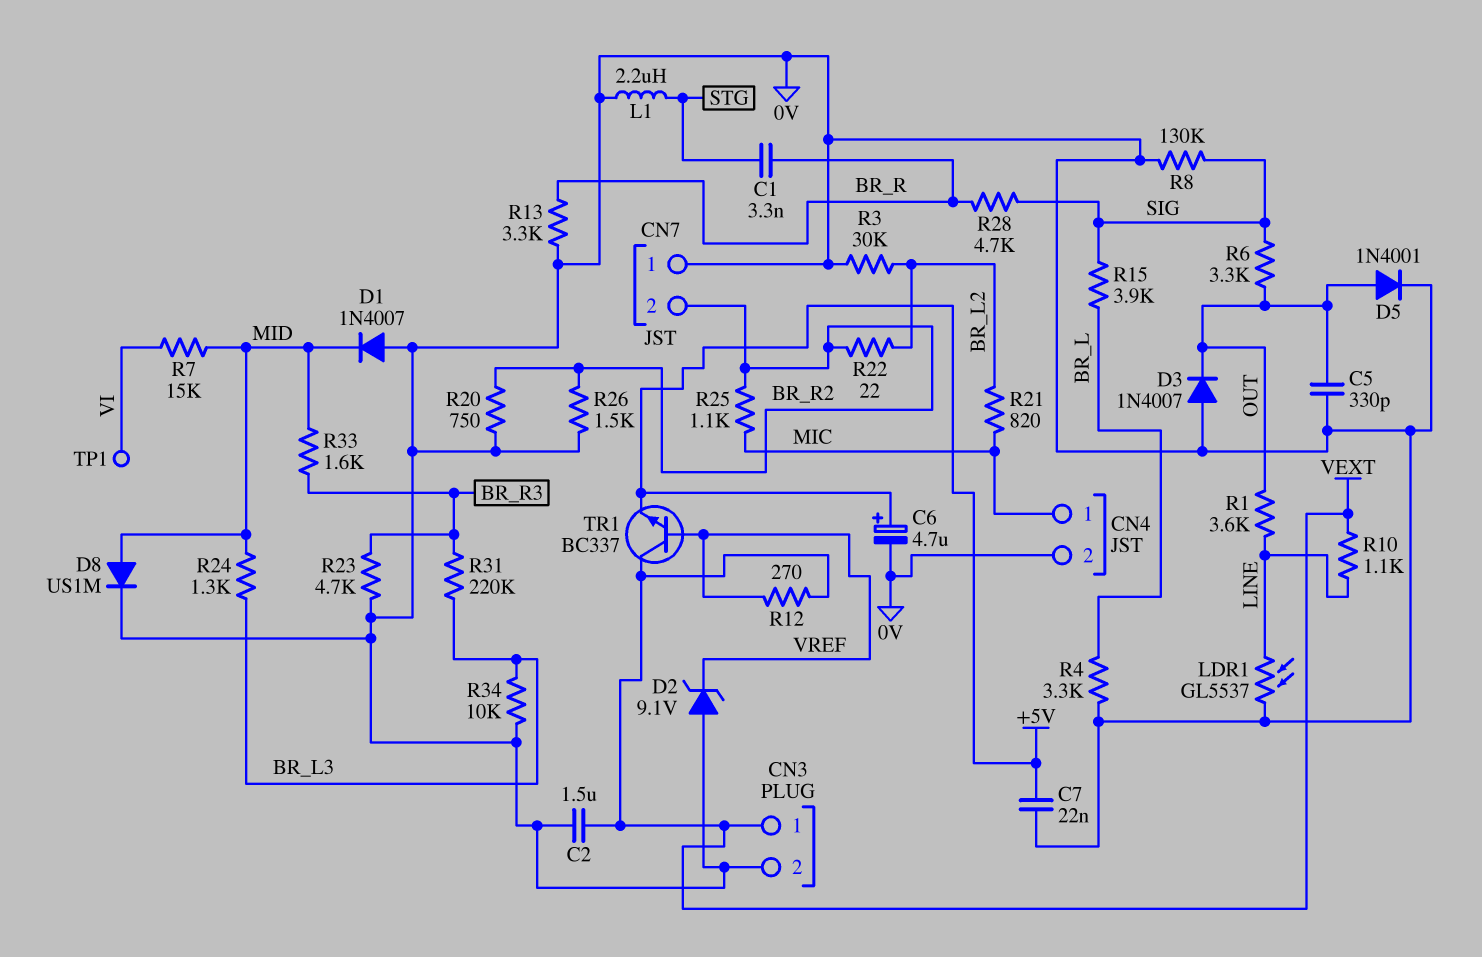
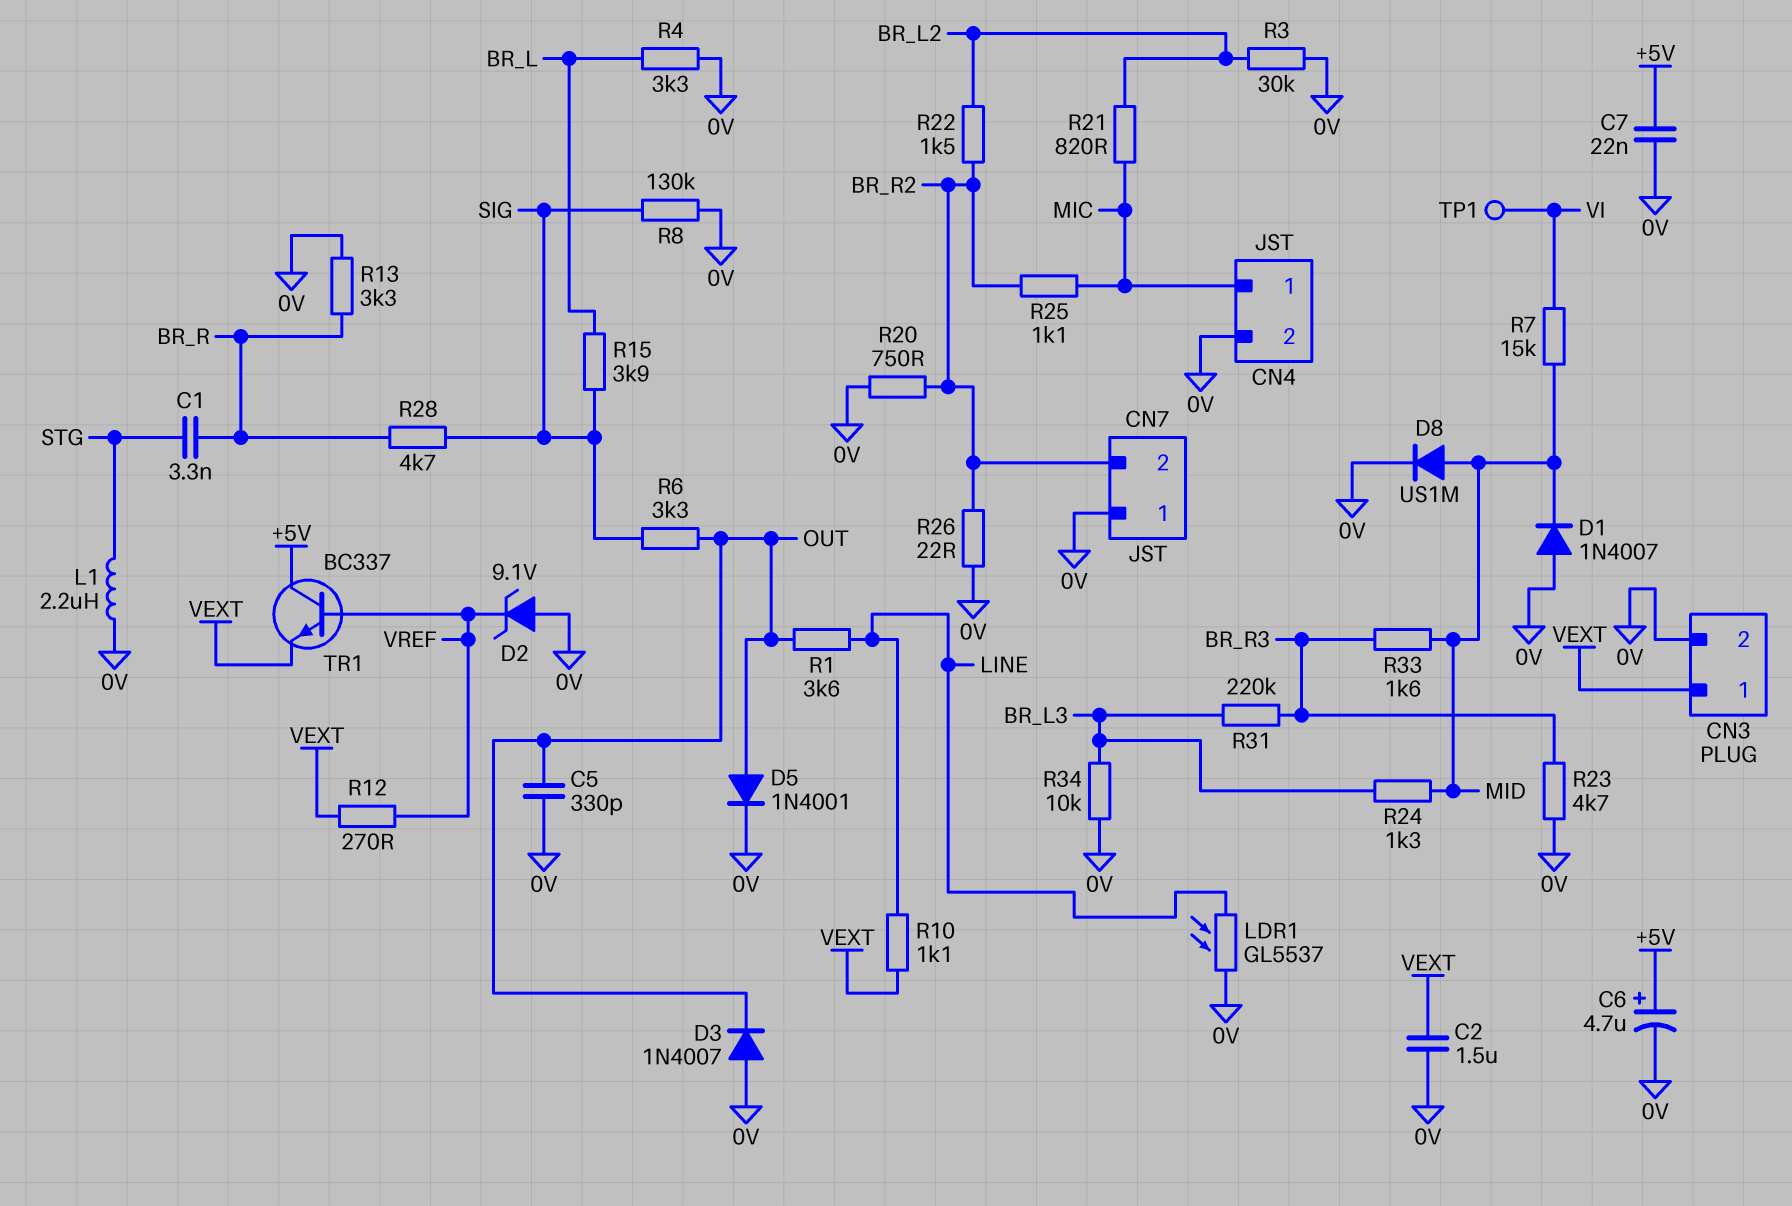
R22: 22 (BR_L2, BR_R2) -> 1.5k (BR_L2, BR_R2)
R26: 1.5k (0V, BR_R2) -> 22 (0V, BR_R2)
TR1: NPN BC337 (B VREF, C VEXT, E +5V) -> NPN BC337 (B VREF, C +5V, E VEXT)

